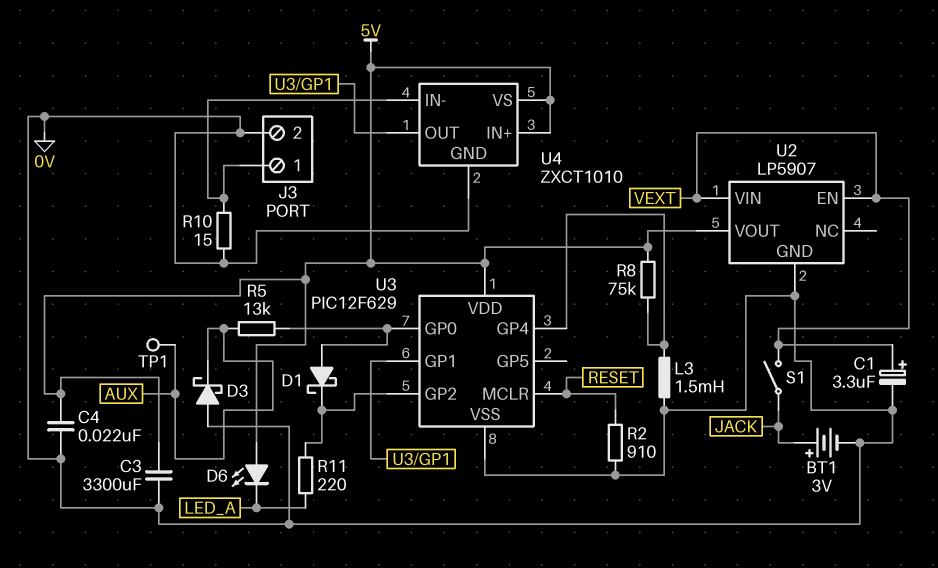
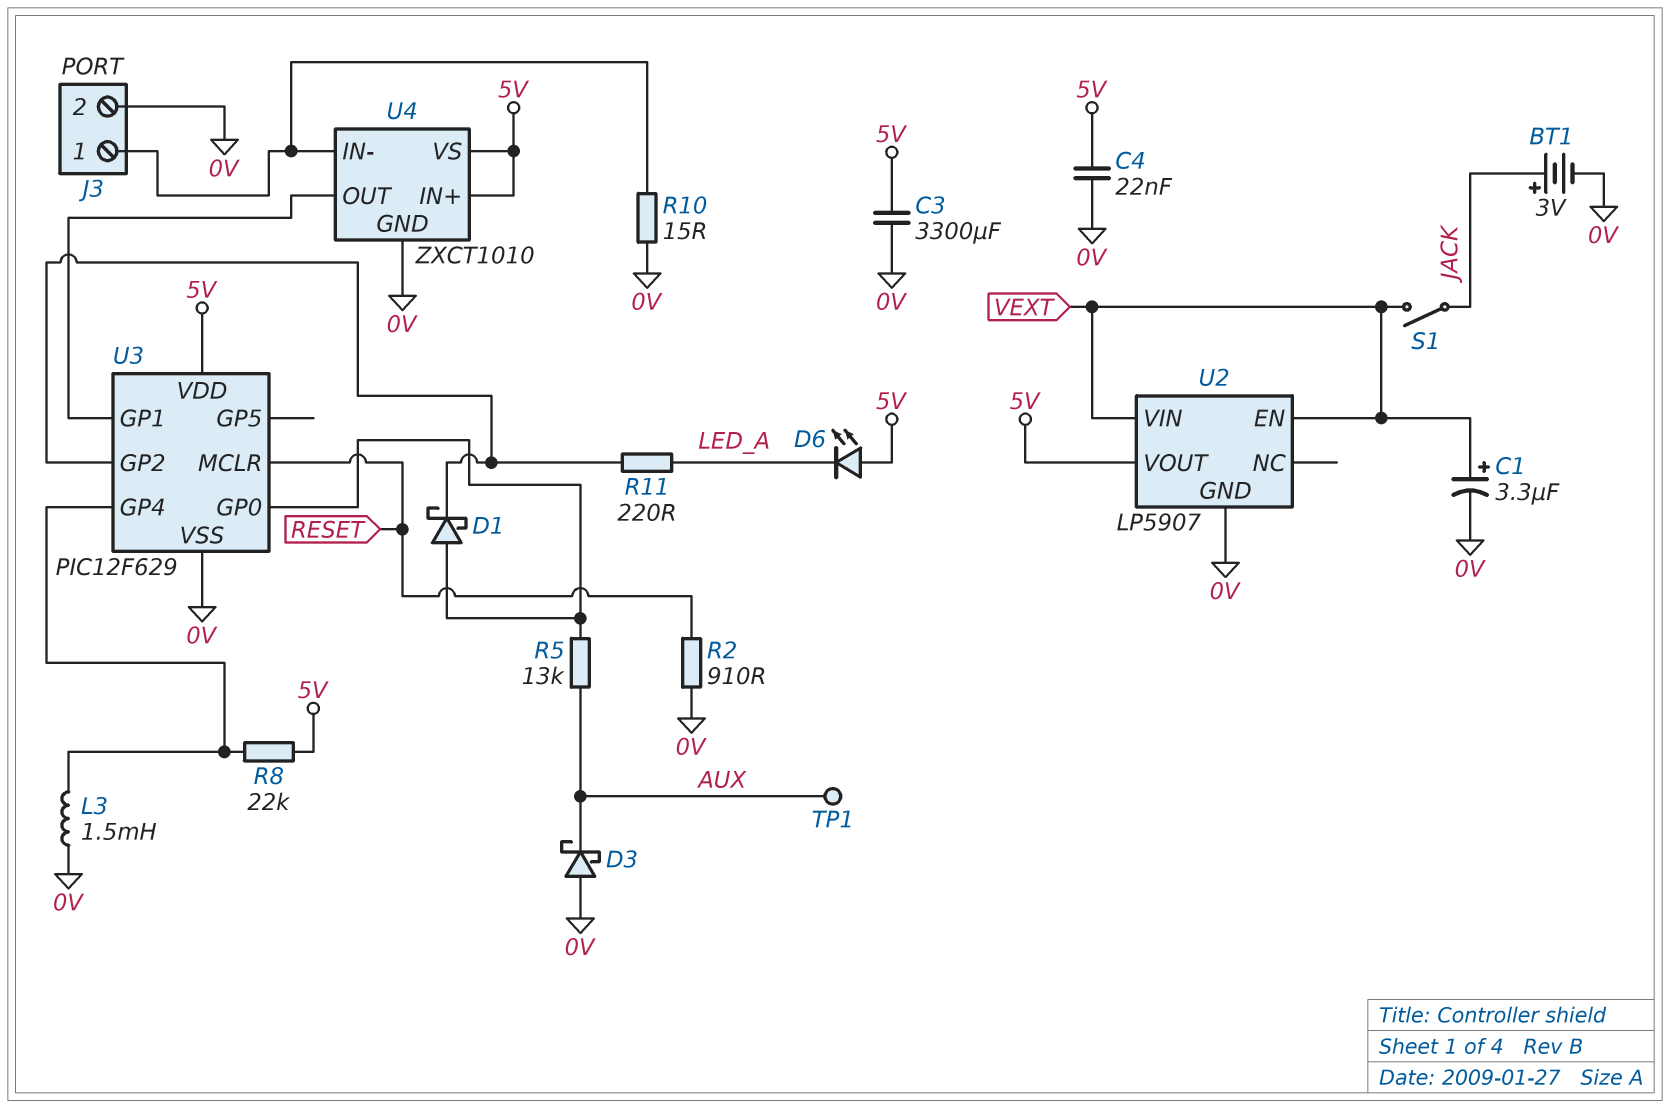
R8: 75k (5V, U3/GP4) -> 22k (5V, U3/GP4)

